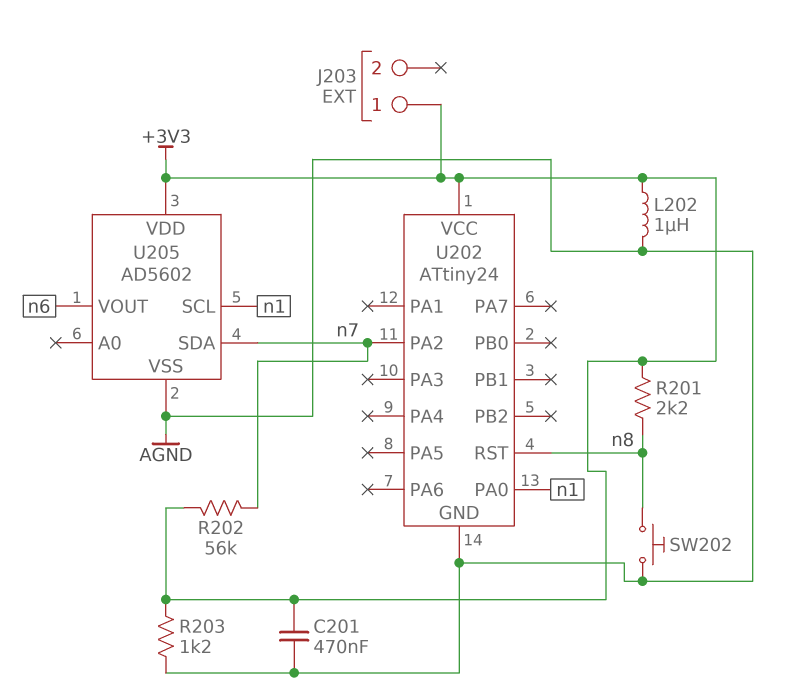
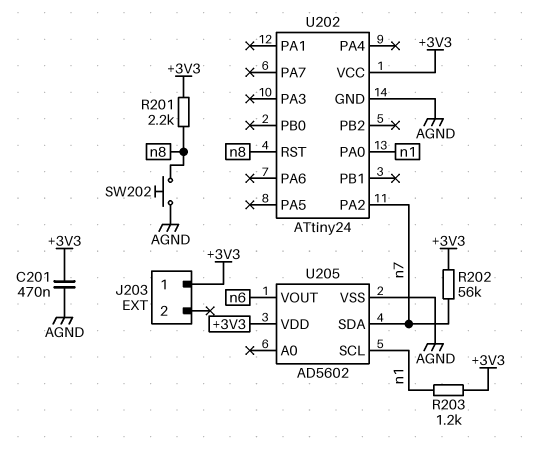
L202: 1uH (+3V3, AGND) -> none
R203: 1.2k (+3V3, AGND) -> 1.2k (+3V3, n1)

